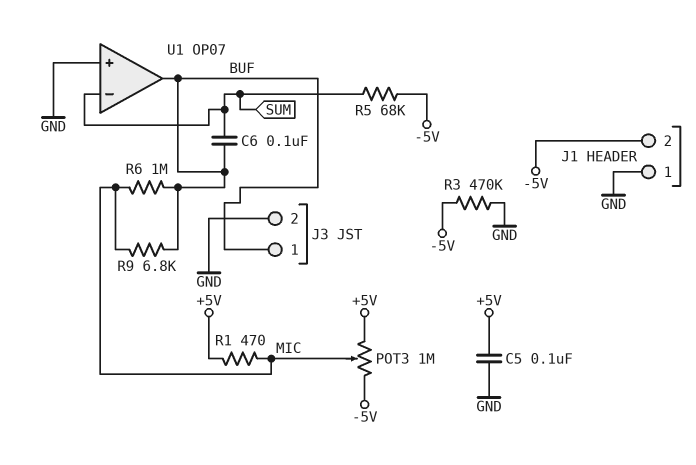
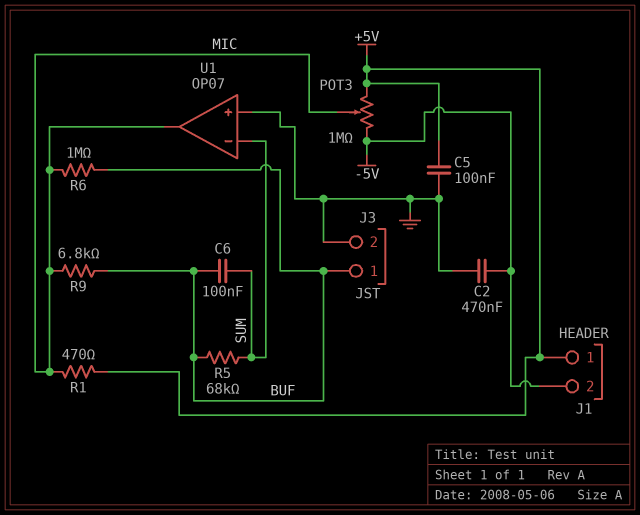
C2: none -> 470nF (-5V, GND)
J1 pin 1: GND -> +5V
R3: 470k (-5V, GND) -> none
R5: 68k (-5V, SUM) -> 68k (BUF, SUM)
U1 pin out: BUF -> MIC

